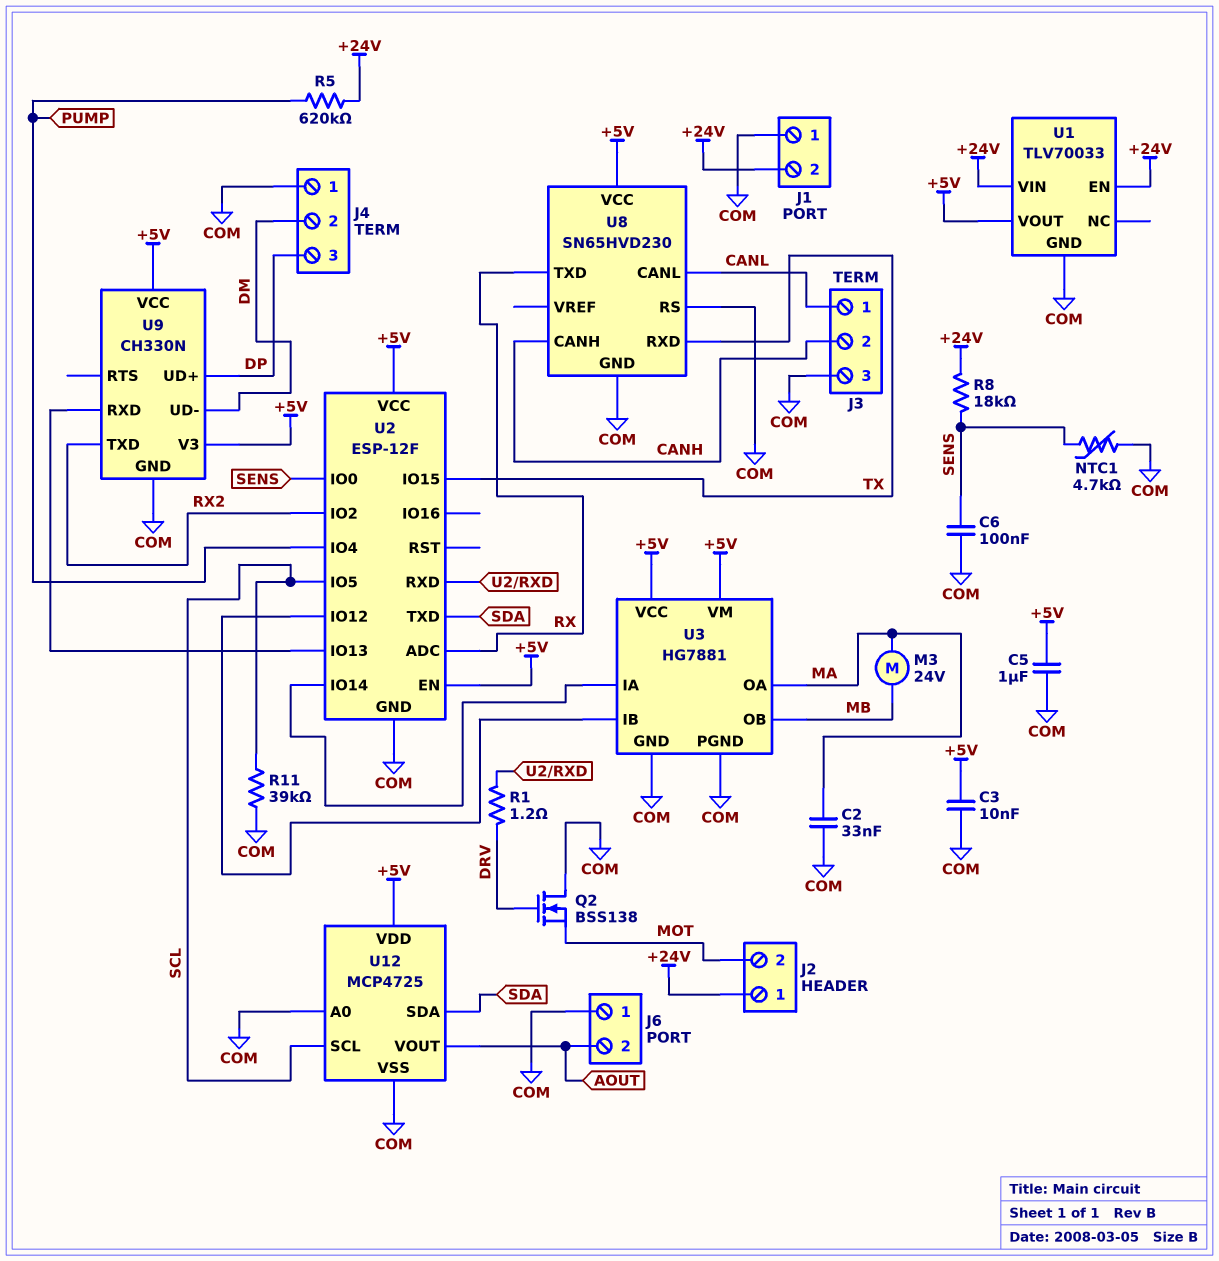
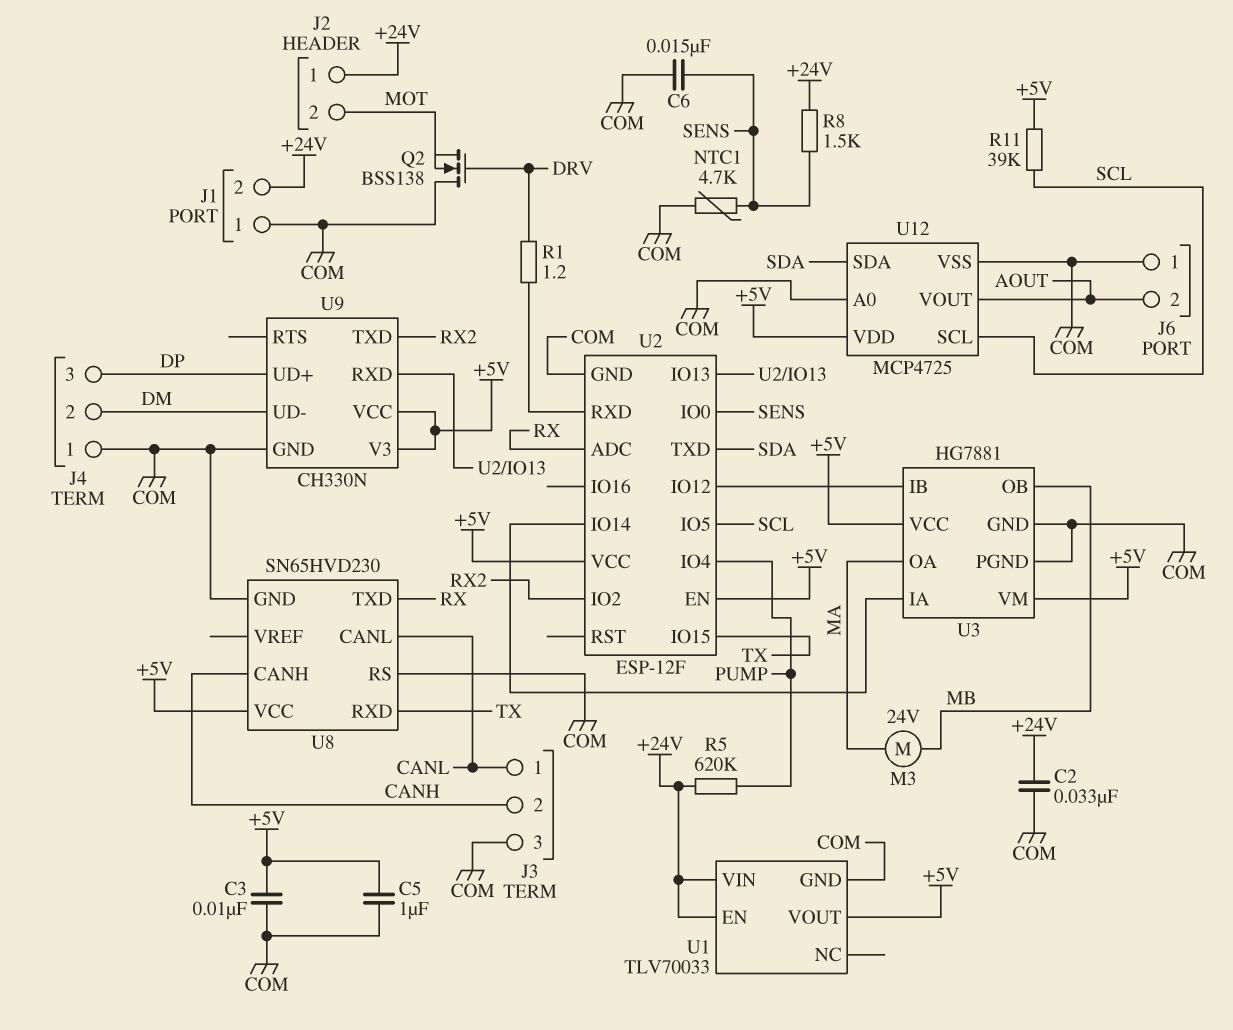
C2: 33nF (COM, MA) -> 33nF (+24V, COM)
C6: 100nF (COM, SENS) -> 15nF (COM, SENS)
R8: 18k (+24V, SENS) -> 1.5k (+24V, SENS)
R11: 39k (COM, SCL) -> 39k (+5V, SCL)

